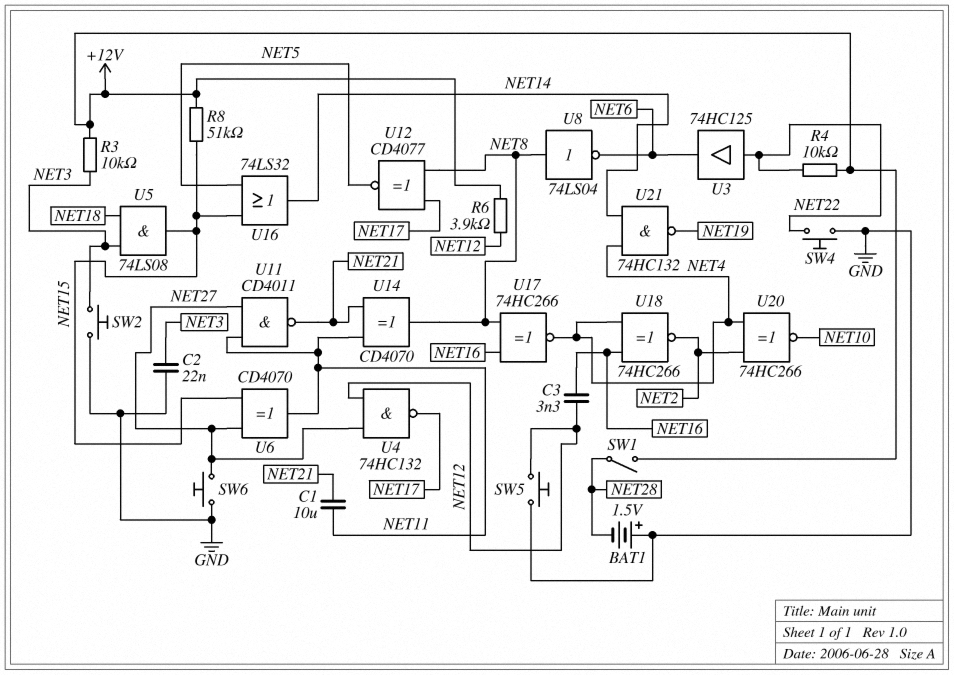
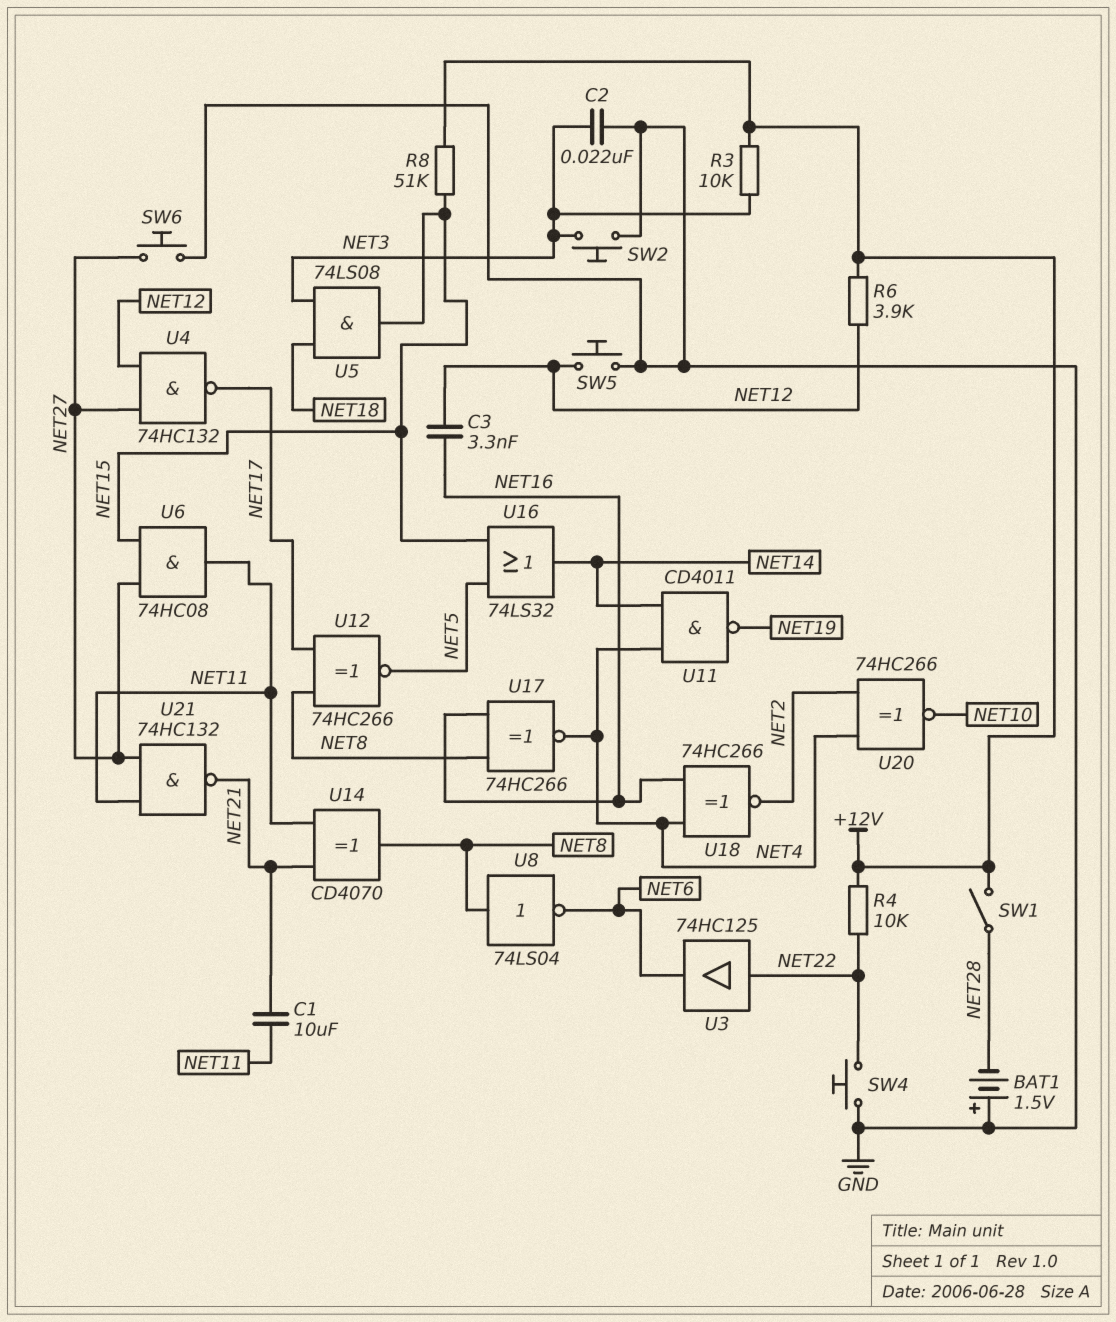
U6: XOR CD4070 (in NET15, in NET27, out NET11) -> AND 74HC08 (in NET15, in NET27, out NET11)
U11: NAND CD4011 (in NET11, in NET27, out NET21) -> NAND CD4011 (in NET4, in NET14, out NET19)
U12: XNOR CD4077 (in NET8, in NET17, out NET5) -> XNOR 74HC266 (in NET8, in NET17, out NET5)
U21: NAND 74HC132 (in NET4, in NET14, out NET19) -> NAND 74HC132 (in NET11, in NET27, out NET21)

